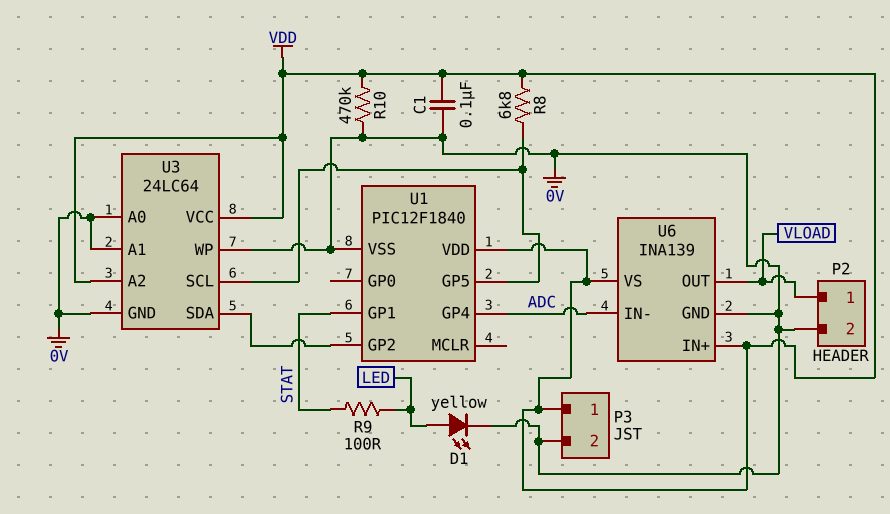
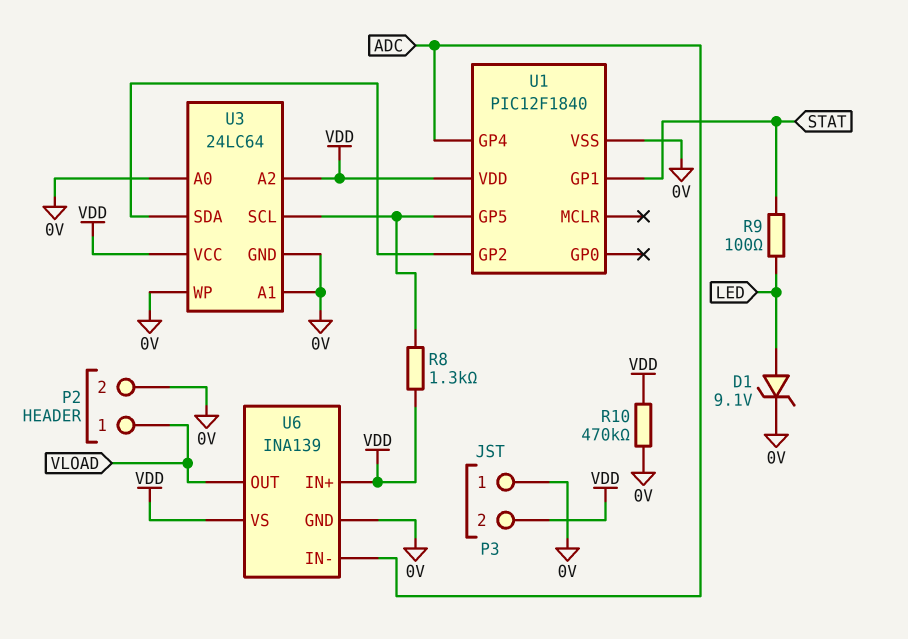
C1: 100nF (0V, VDD) -> none
D1: LED yellow (A LED, K 0V) -> zener 9.1V (A LED, K 0V)
P3 pin 1: VDD -> 0V
P3 pin 2: 0V -> VDD
R8: 6.8k (U1/GP5, VDD) -> 1.3k (U1/GP5, VDD)

